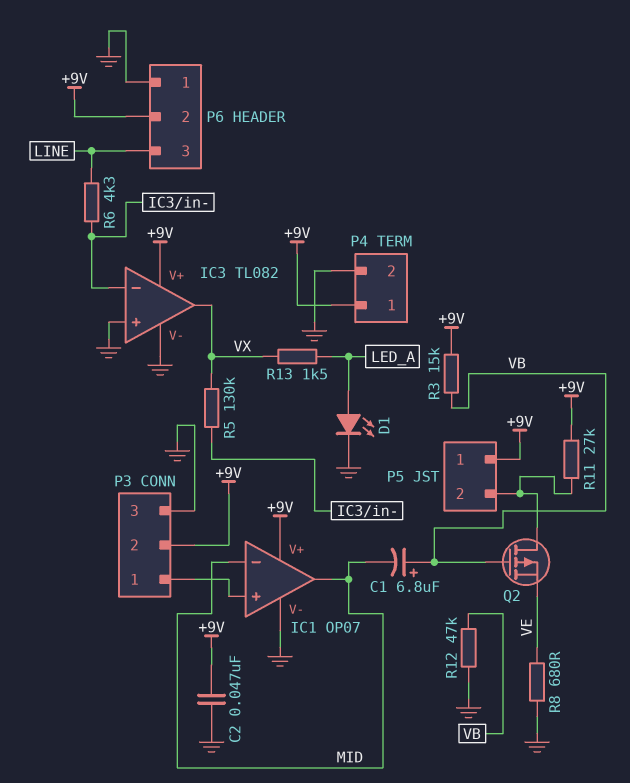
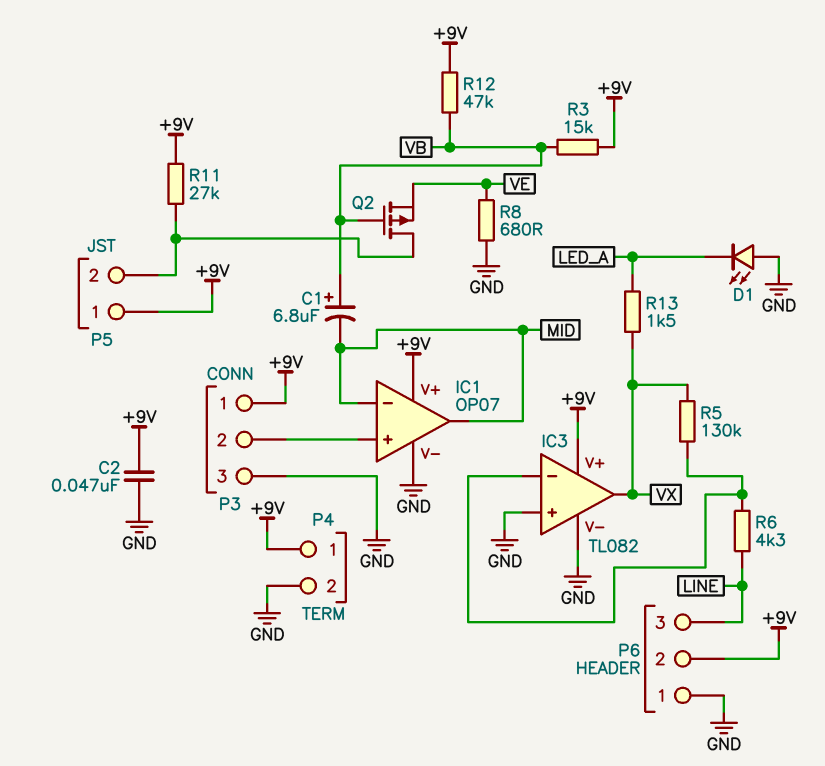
D1: LED (A LED_A, K GND) -> LED (A GND, K LED_A)
P3 pin 1: IC1/in+ -> +9V
P3 pin 2: +9V -> IC1/in+
R12: 47k (GND, VB) -> 47k (+9V, VB)

